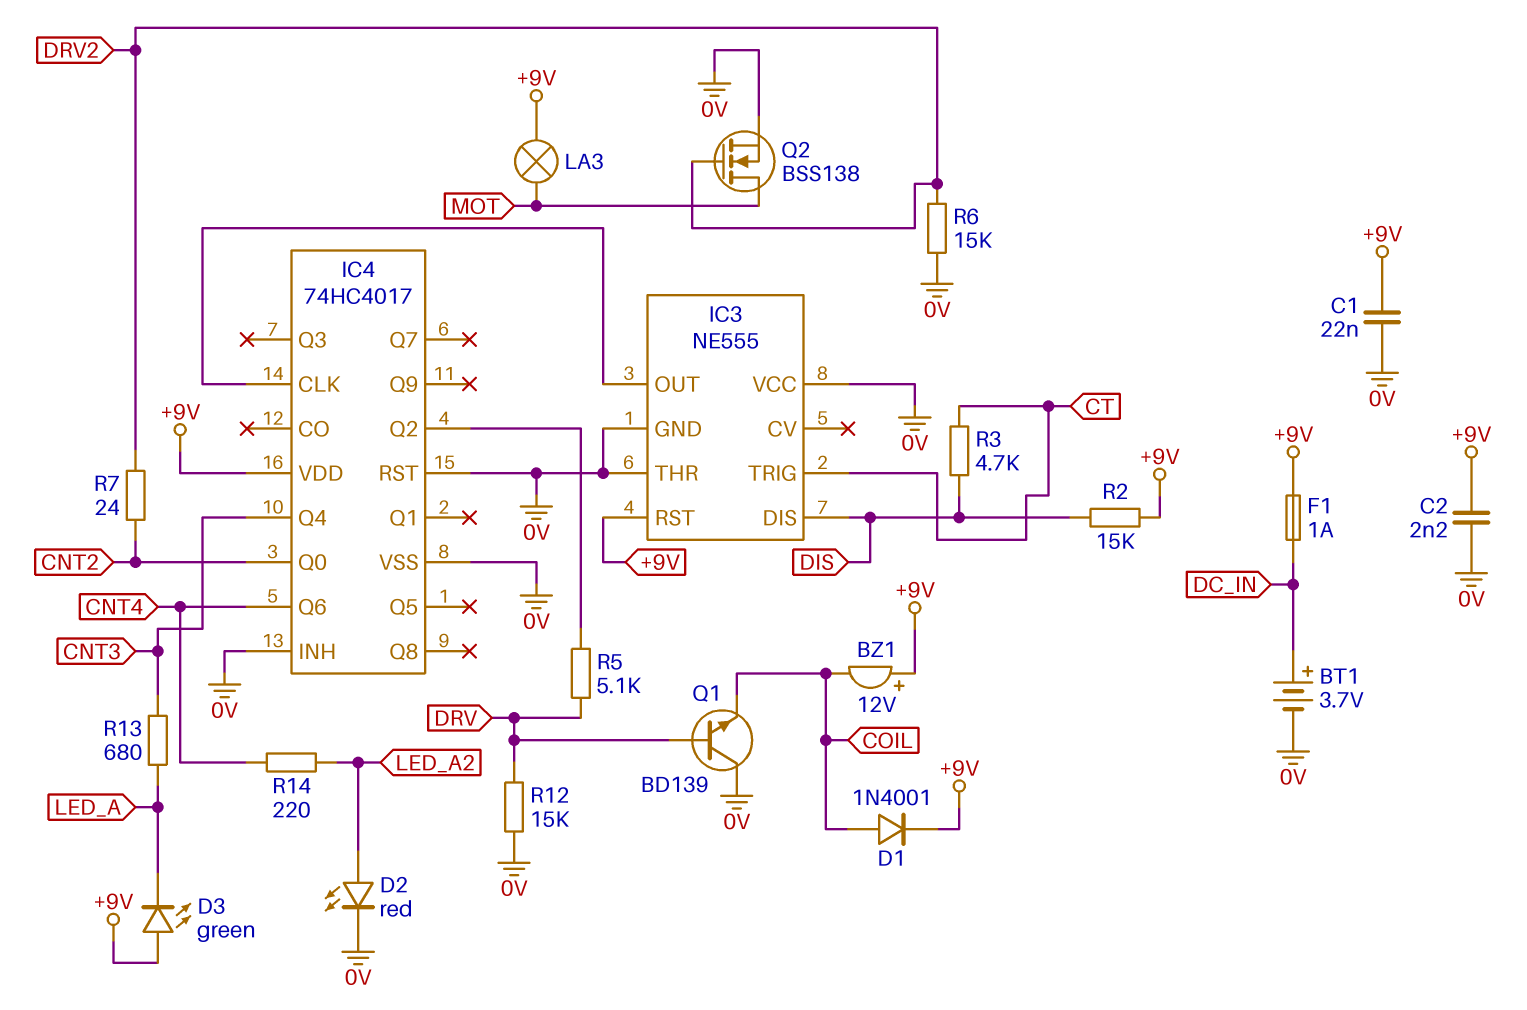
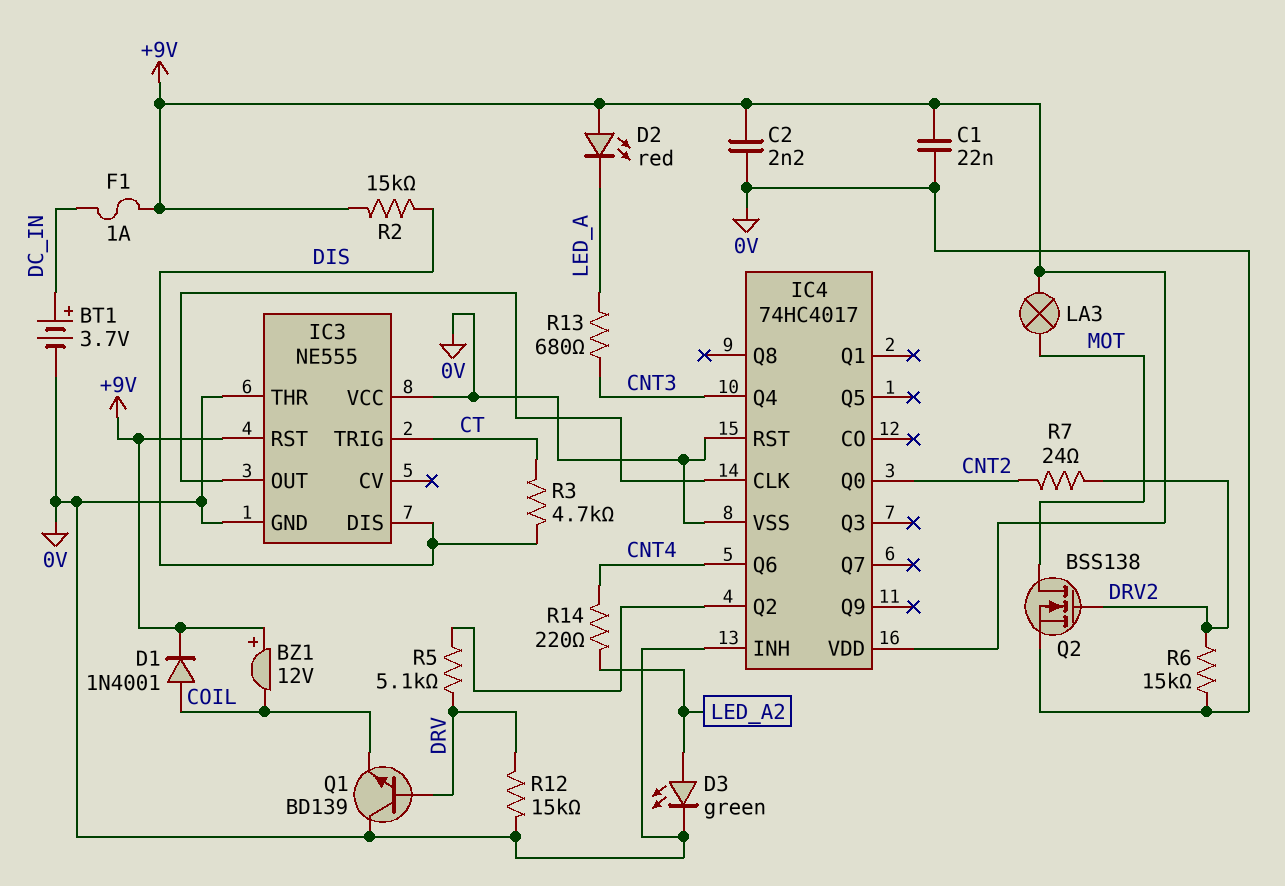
D2: LED red (A LED_A2, K 0V) -> LED red (A +9V, K LED_A)
D3: LED green (A +9V, K LED_A) -> LED green (A LED_A2, K 0V)

